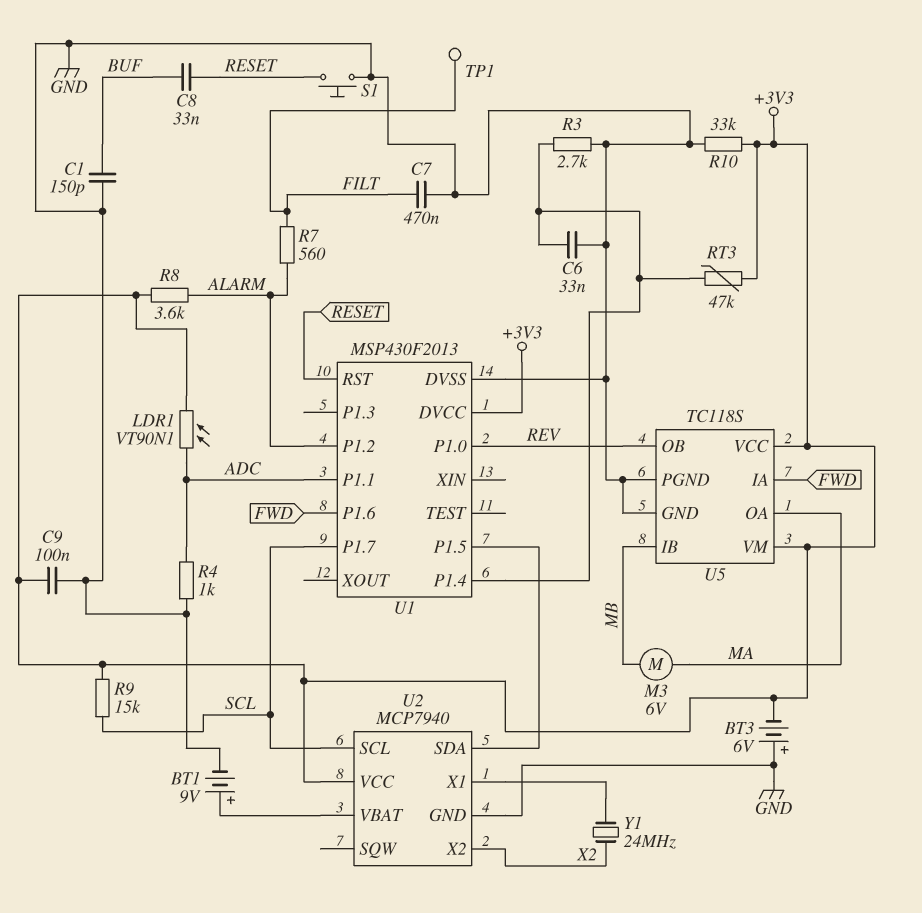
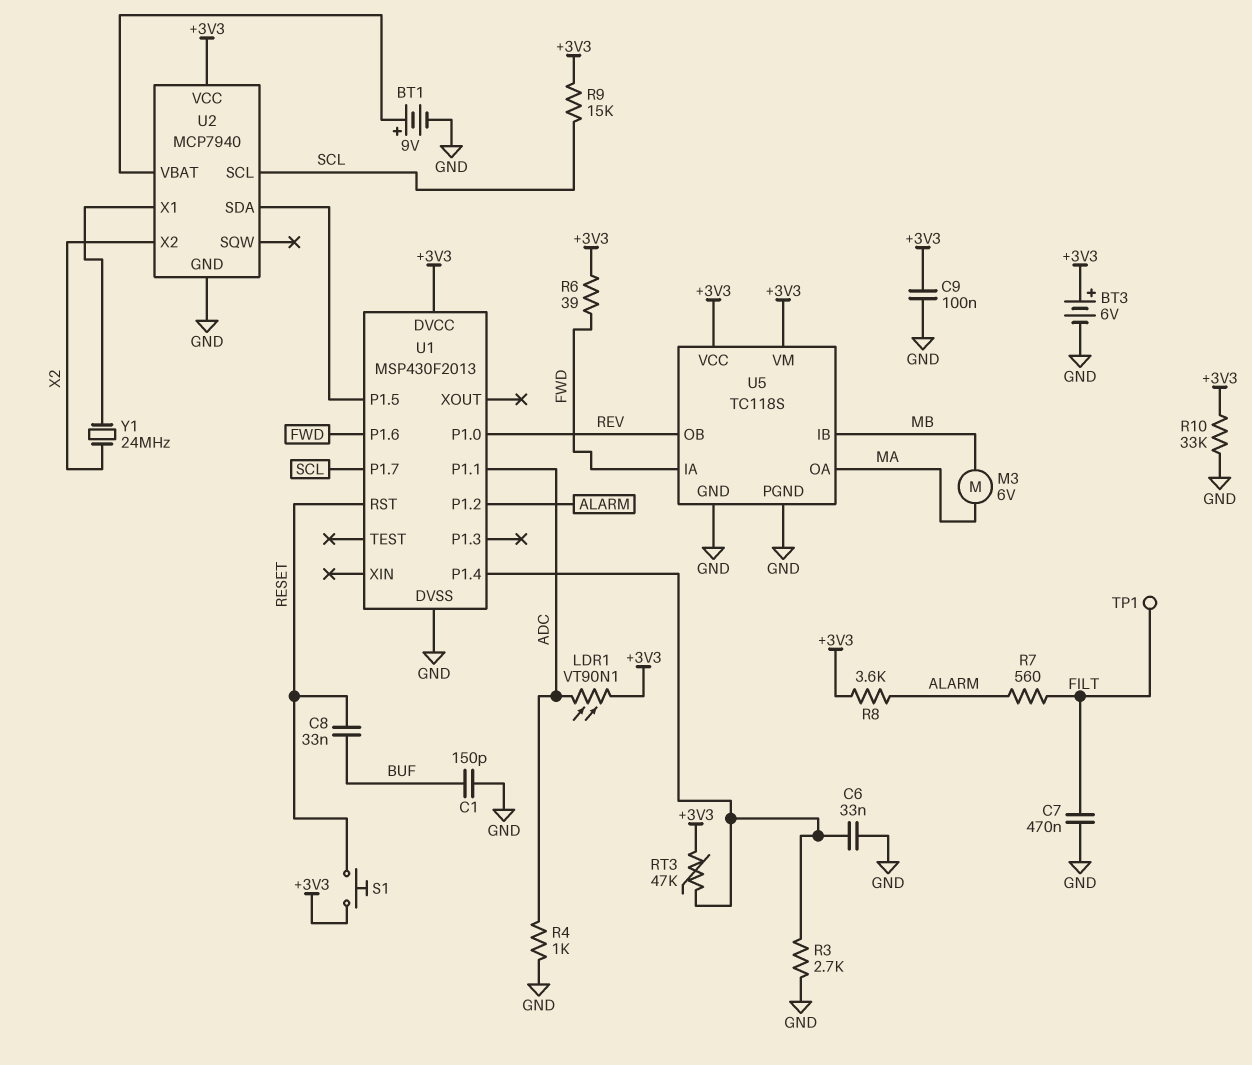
BT3: 6V (plus GND, minus +3V3) -> 6V (plus +3V3, minus GND)
R6: none -> 39 (+3V3, FWD)
S1: button (GND, RESET) -> button (+3V3, RESET)

